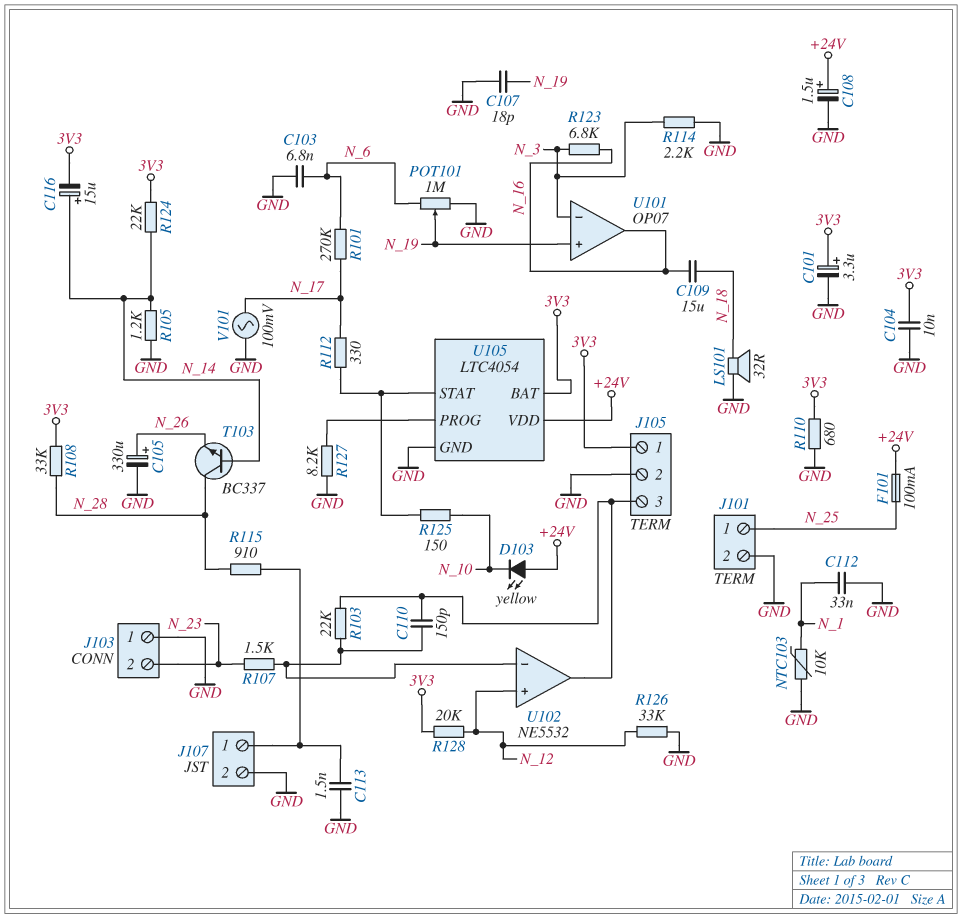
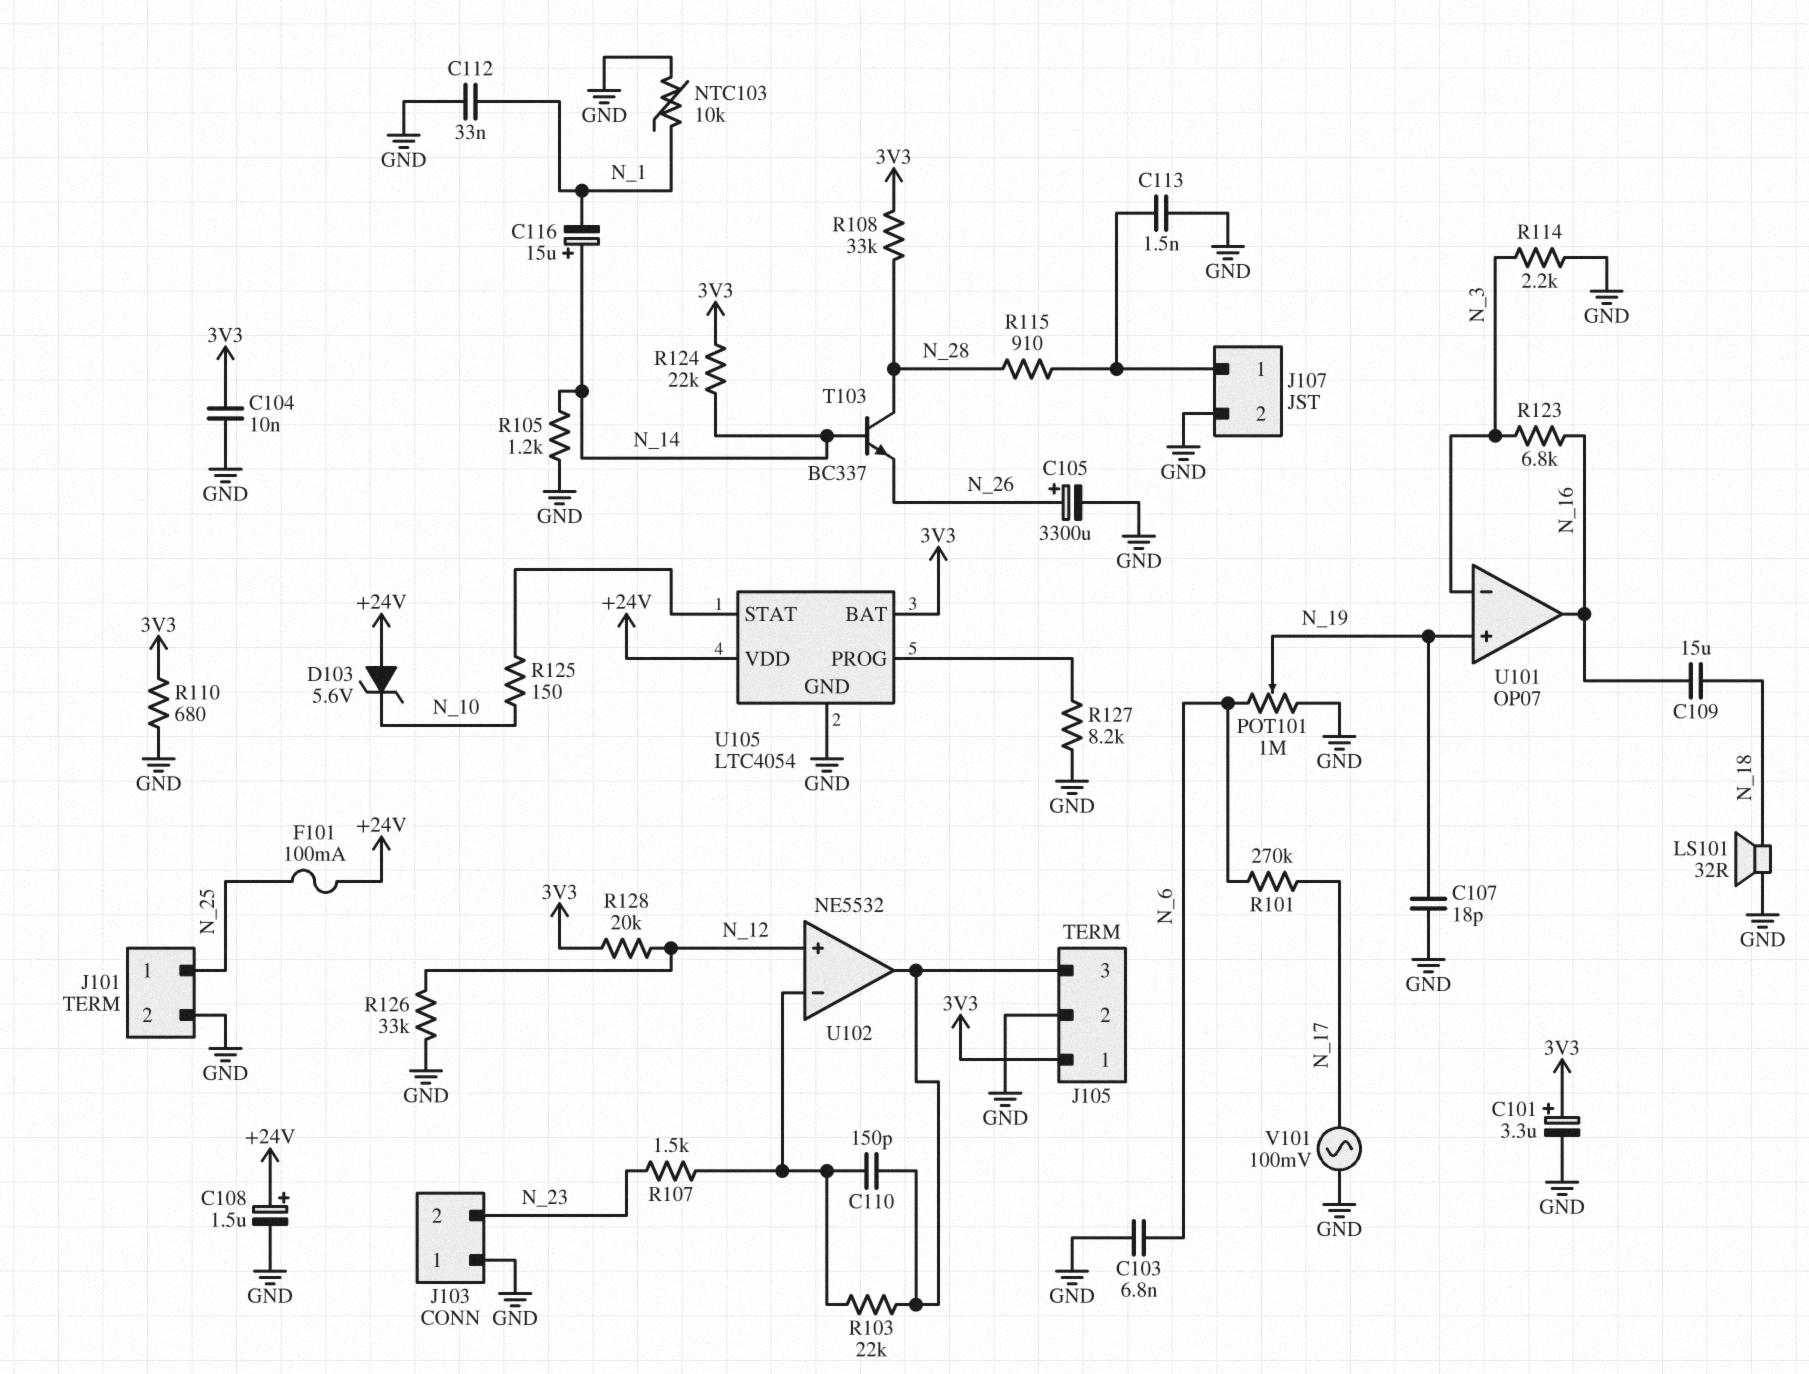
C105: 330uF (plus N_26, minus GND) -> 3300uF (plus N_26, minus GND)
C116: 15uF (plus N_14, minus 3V3) -> 15uF (plus N_14, minus N_1)
D103: LED yellow (A +24V, K N_10) -> zener 5.6V (A +24V, K N_10)
R112: 330 (N_17, U105/STAT) -> none

